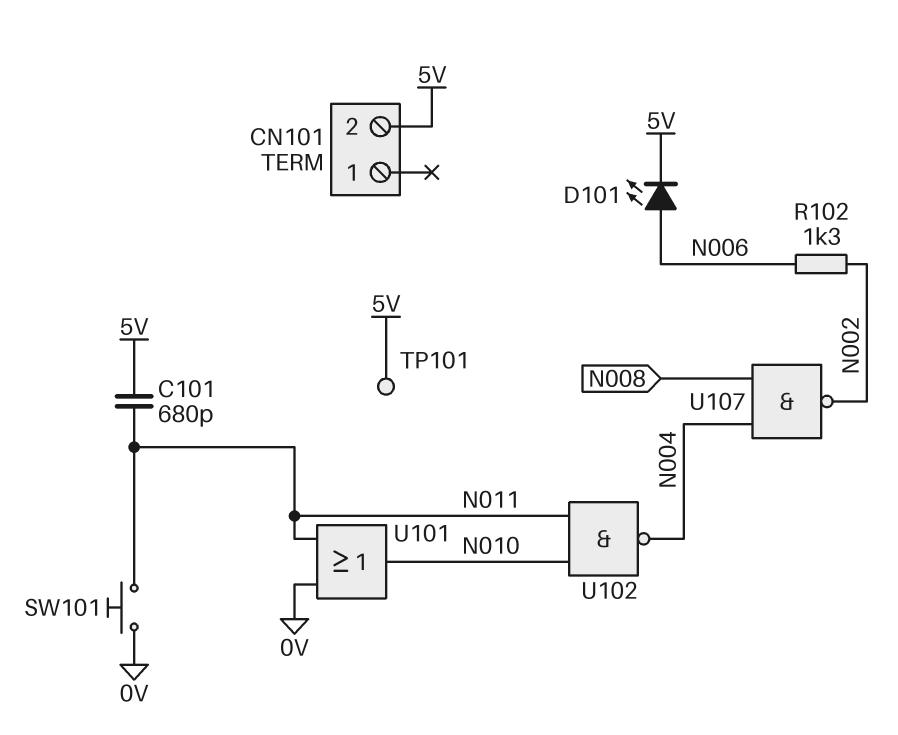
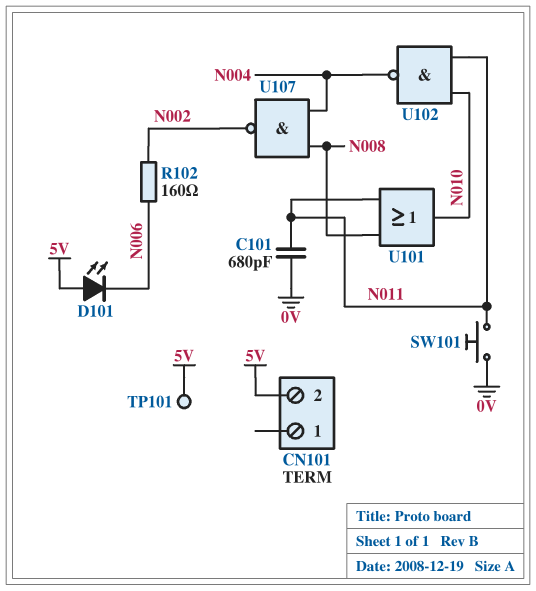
C101: 680pF (5V, N011) -> 680pF (0V, N011)
D101: LED (A N006, K 5V) -> LED (A 5V, K N006)
R102: 1.3k (N002, N006) -> 160 (N002, N006)
U101: OR (in 0V, in N011, out N010) -> OR (in N008, in N011, out N010)

